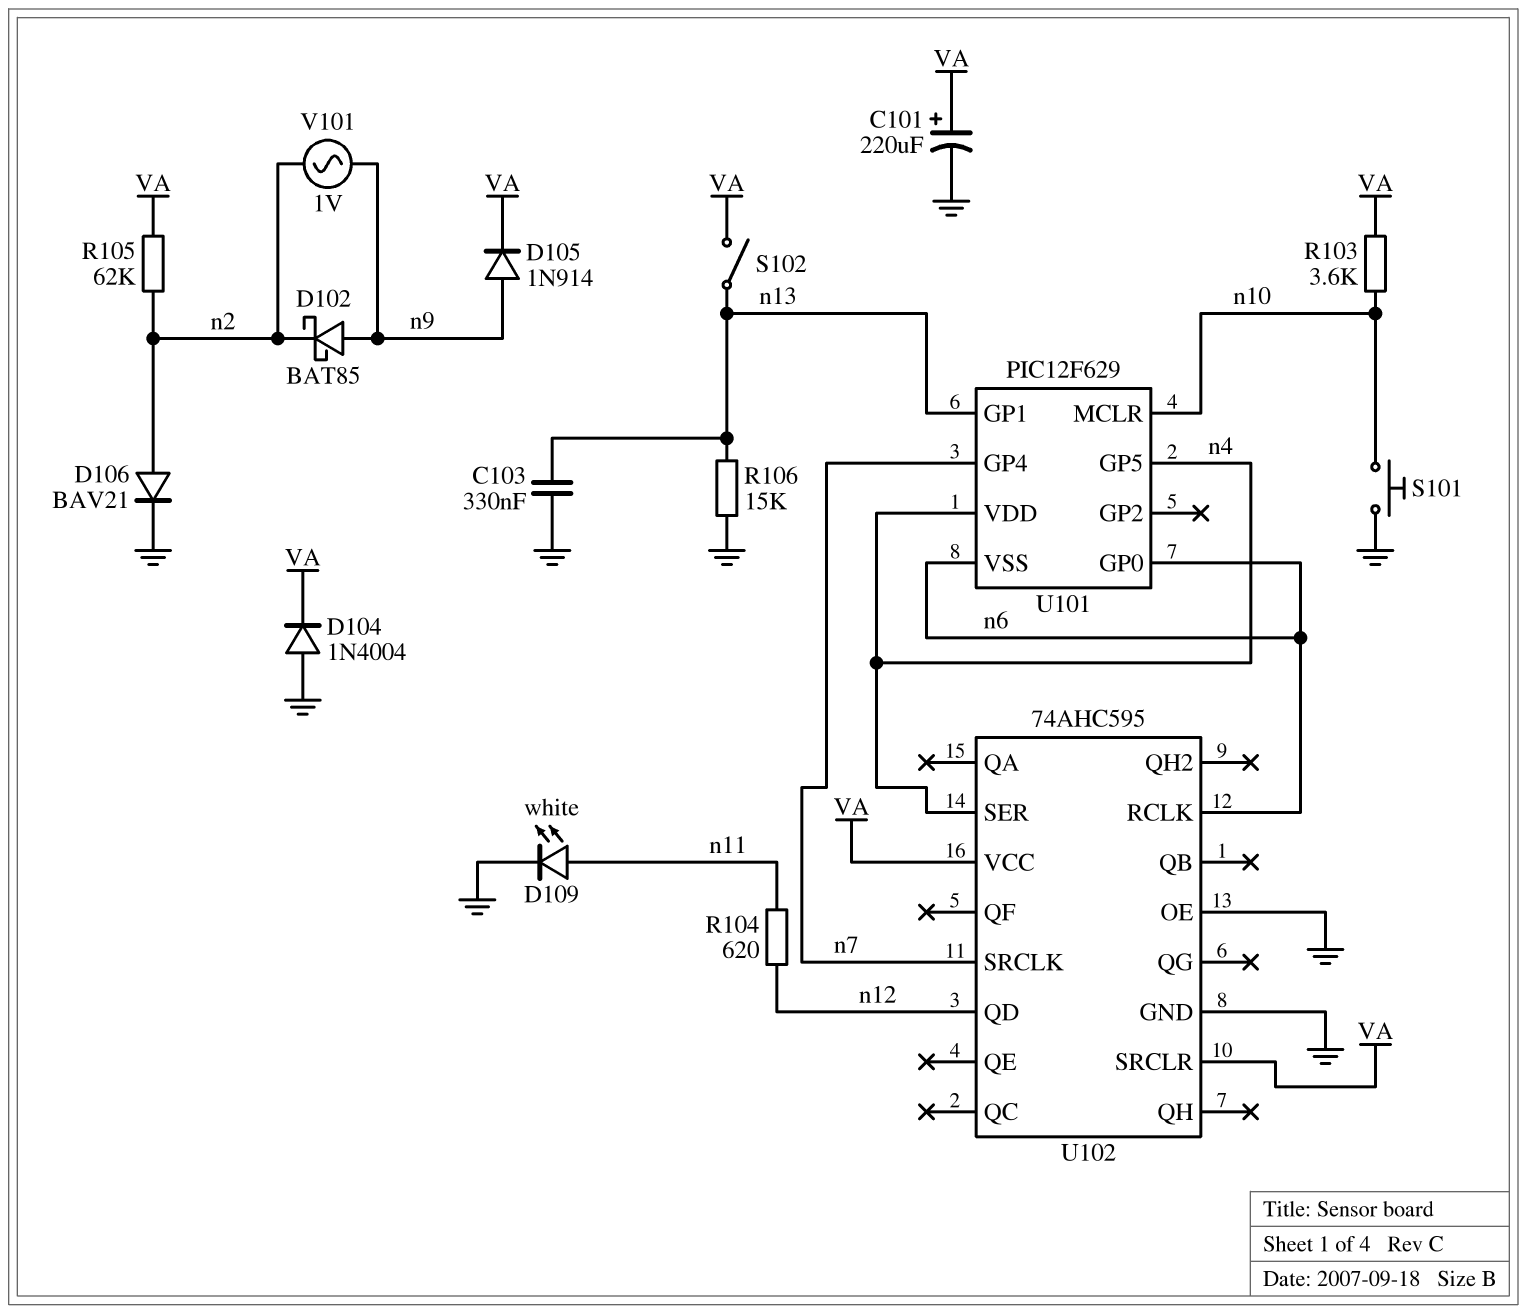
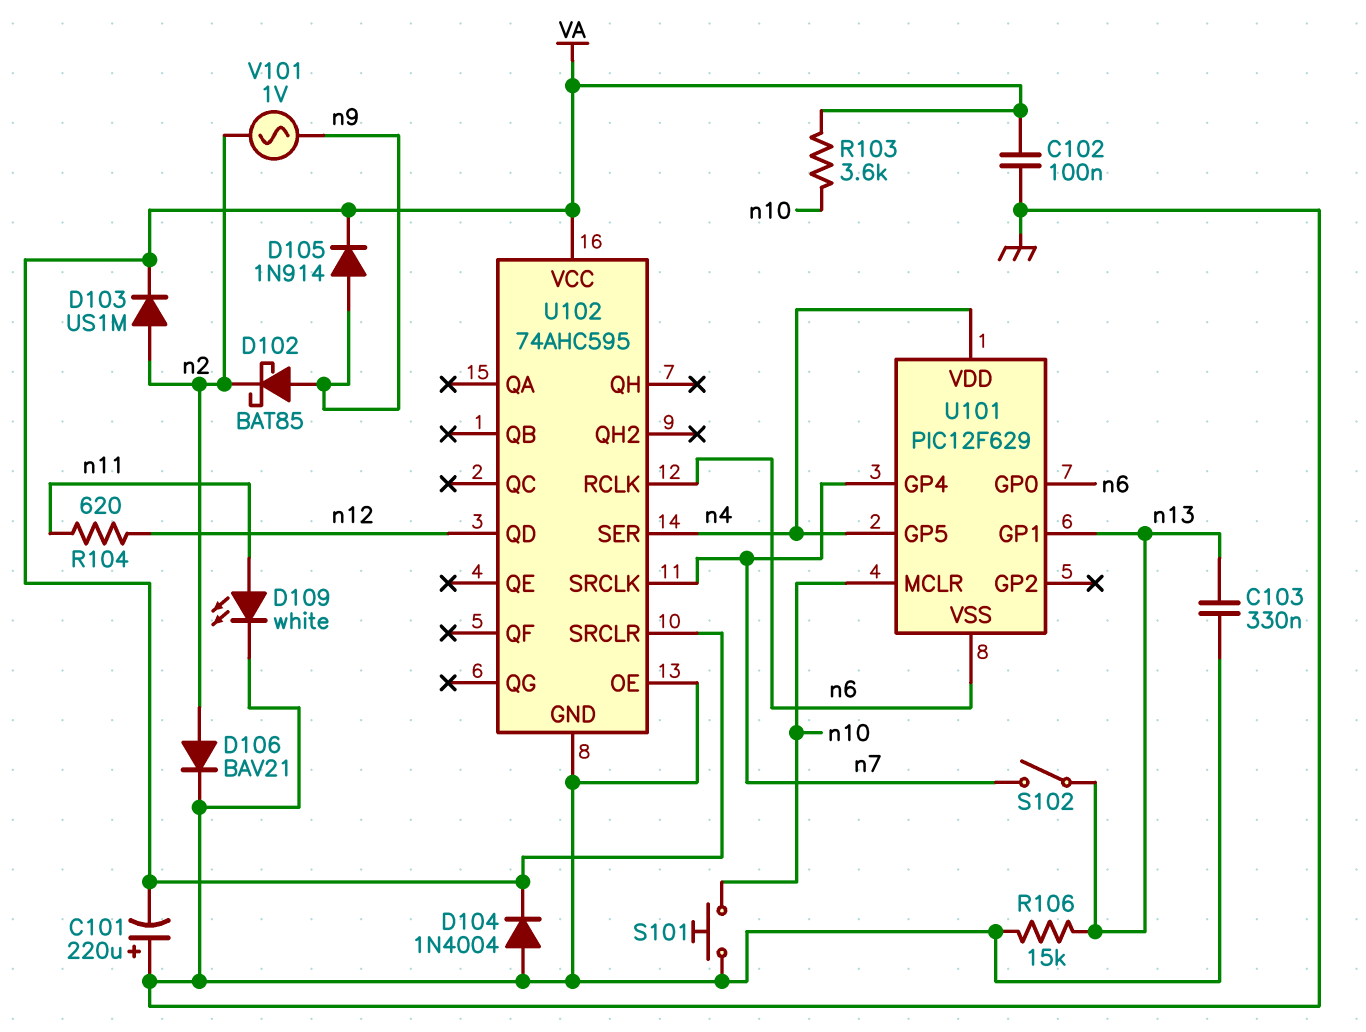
C101: 220uF (plus VA, minus GND) -> 220uF (plus GND, minus VA)
C102: none -> 100nF (GND, VA)
D103: none -> diode US1M (A n2, K VA)
R105: 62k (VA, n2) -> none
S102: switch (VA, n13) -> switch (n7, n13)

